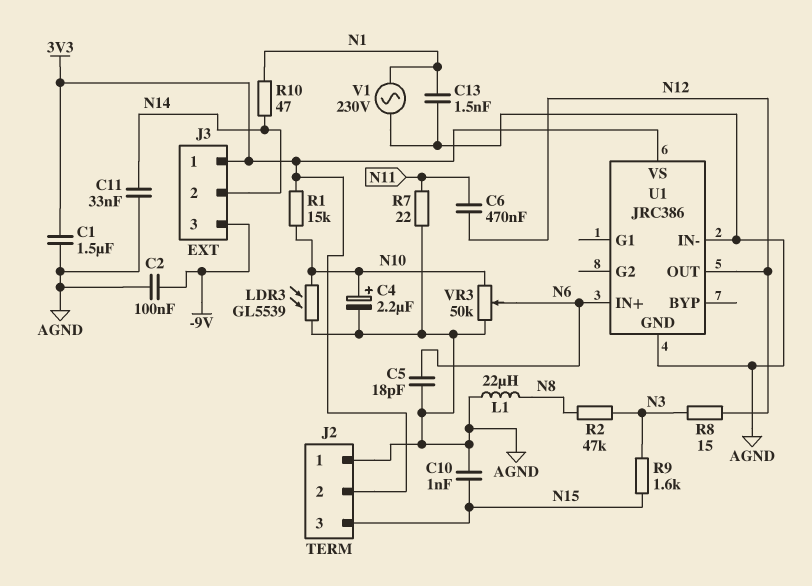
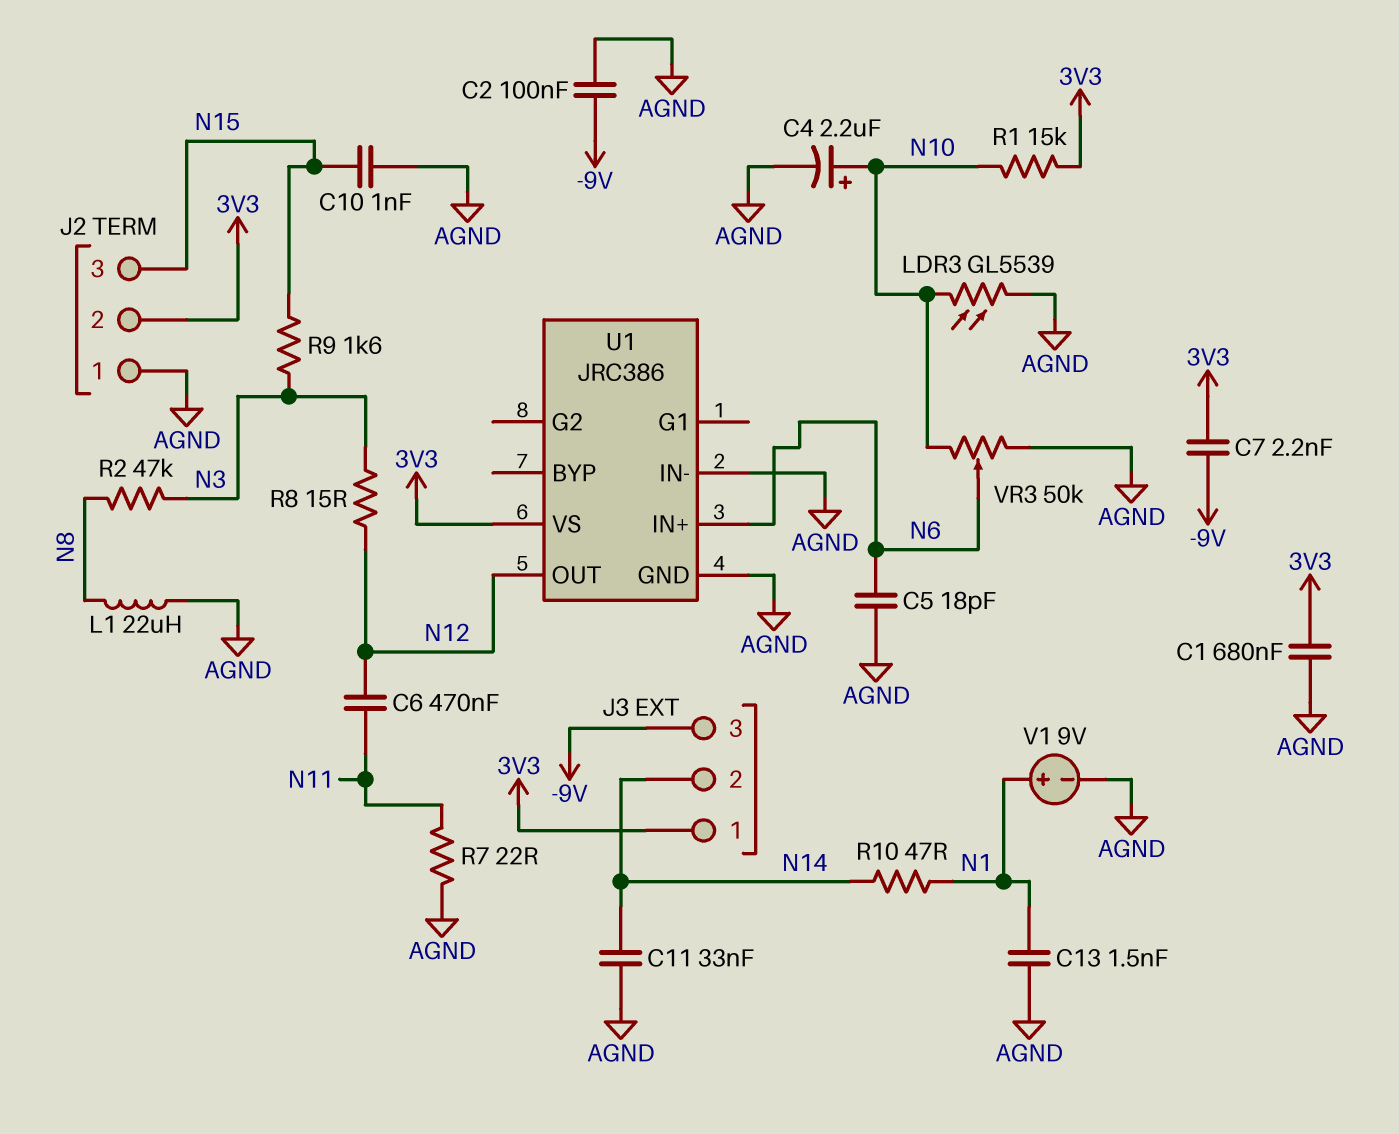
C1: 1.5uF (3V3, AGND) -> 680nF (3V3, AGND)
C7: none -> 2.2nF (-9V, 3V3)
V1: AC 230V (AGND, N1) -> 9V (plus N1, minus AGND)

